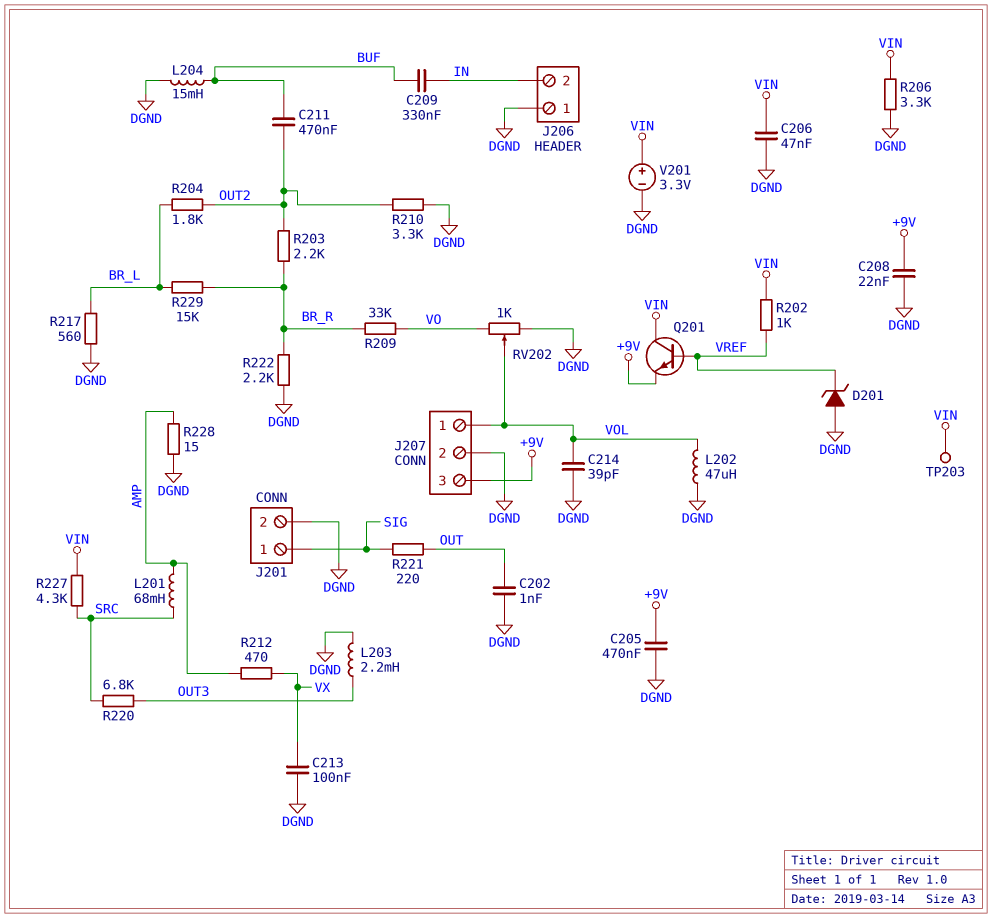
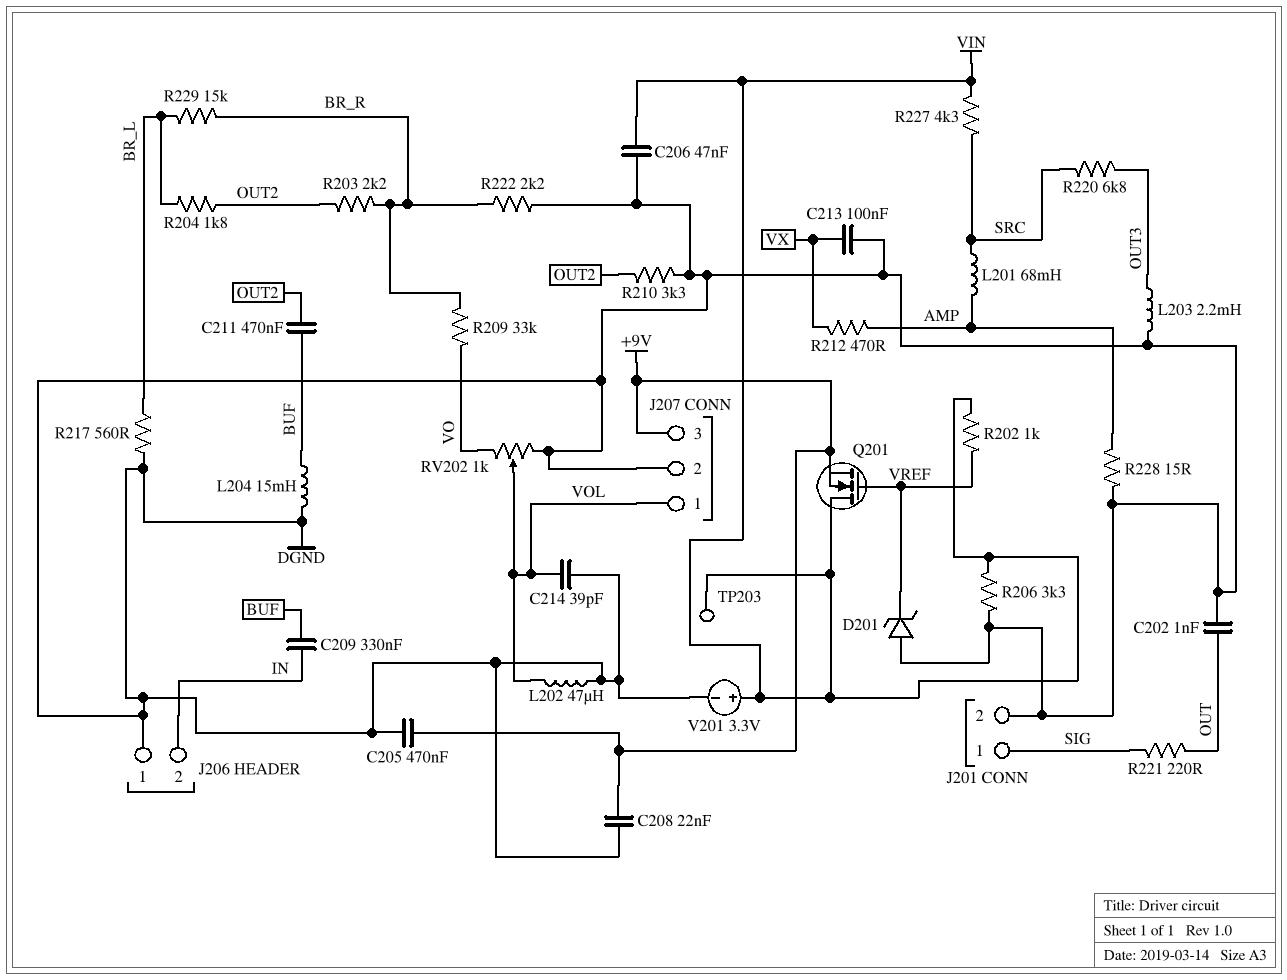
Q201: NPN (B VREF, C VIN, E +9V) -> NMOS (G VREF, D VIN, S +9V)

